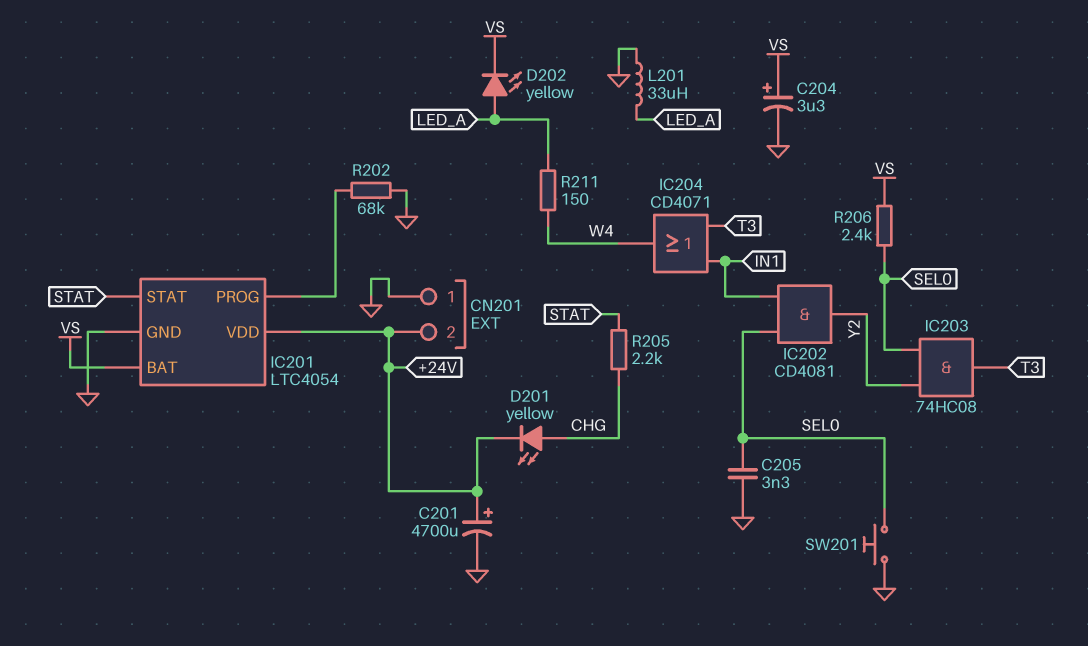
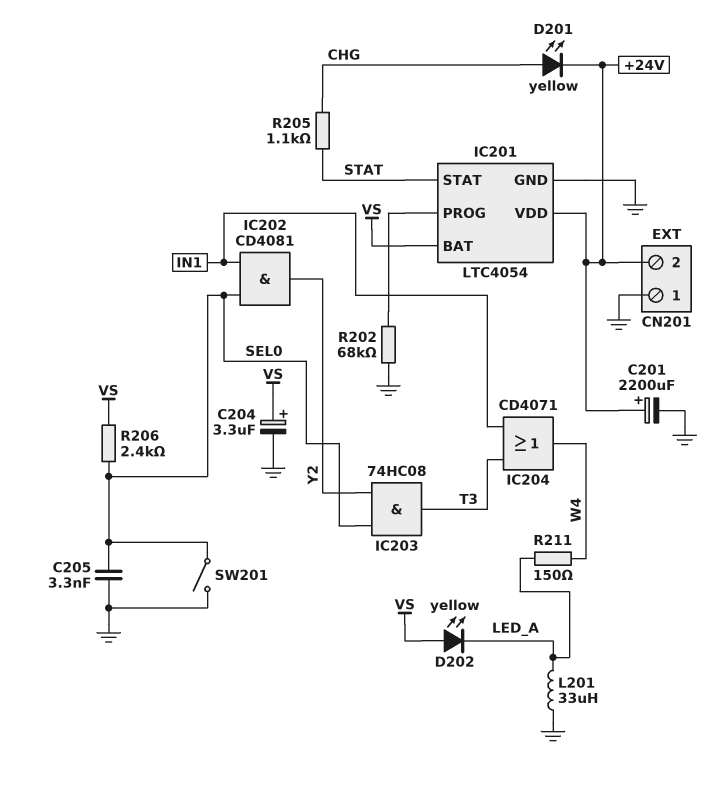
C201: 4700uF (plus +24V, minus GND) -> 2200uF (plus +24V, minus GND)
D202: LED yellow (A LED_A, K VS) -> LED yellow (A VS, K LED_A)
R205: 2.2k (CHG, STAT) -> 1.1k (CHG, STAT)
SW201: button (GND, SEL0) -> switch (GND, SEL0)

